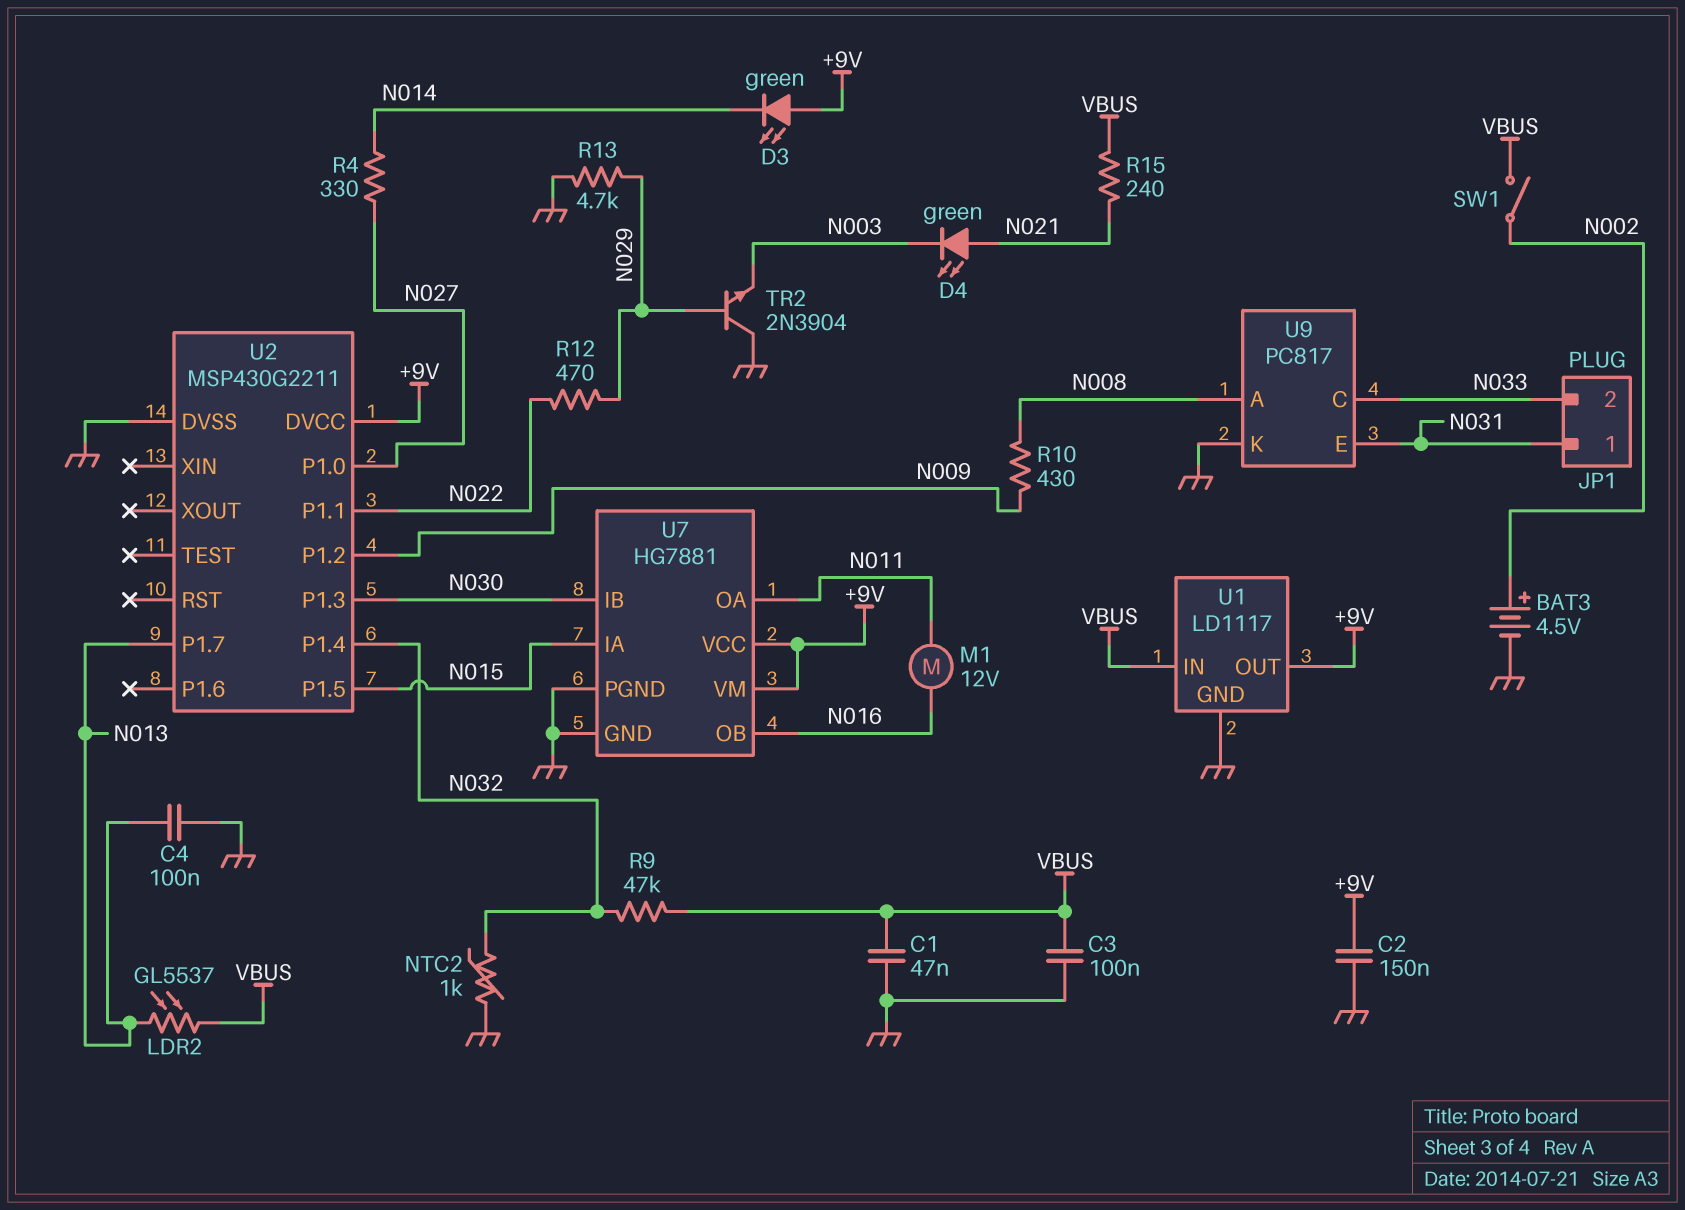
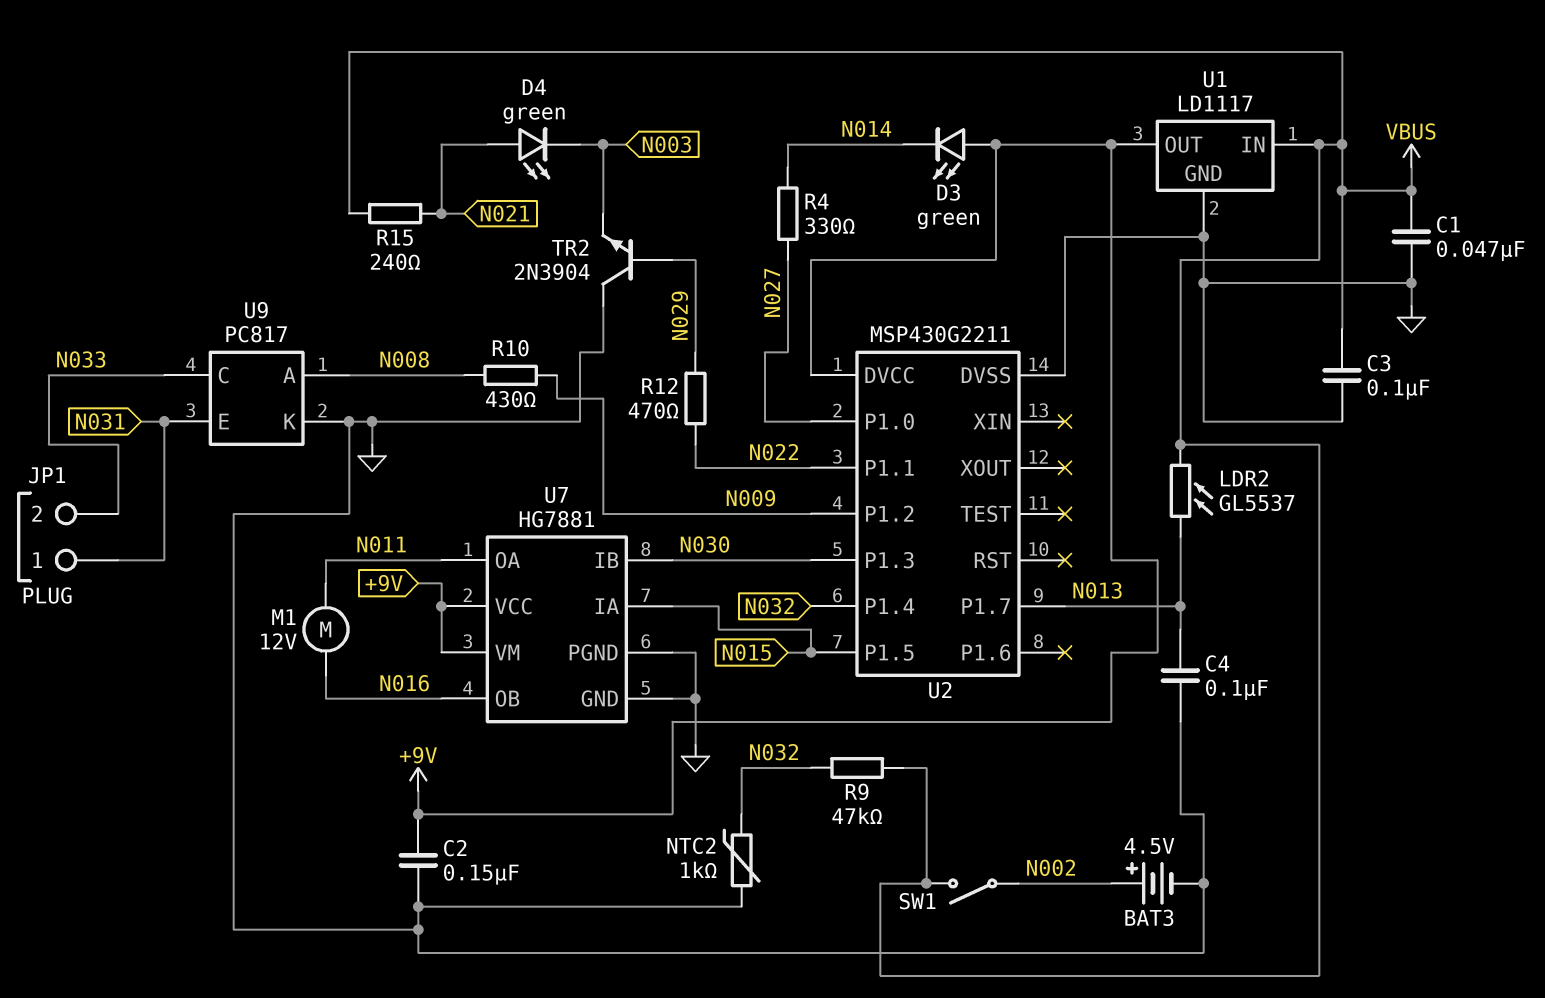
R13: 4.7k (GND, N029) -> none

